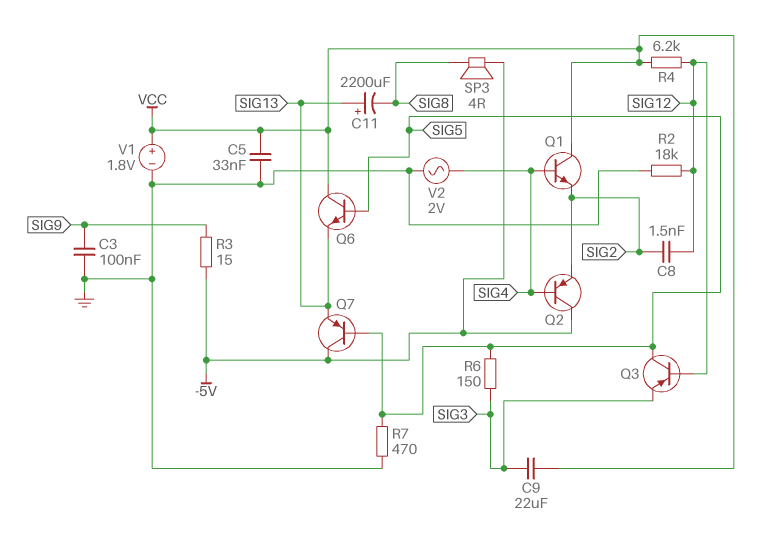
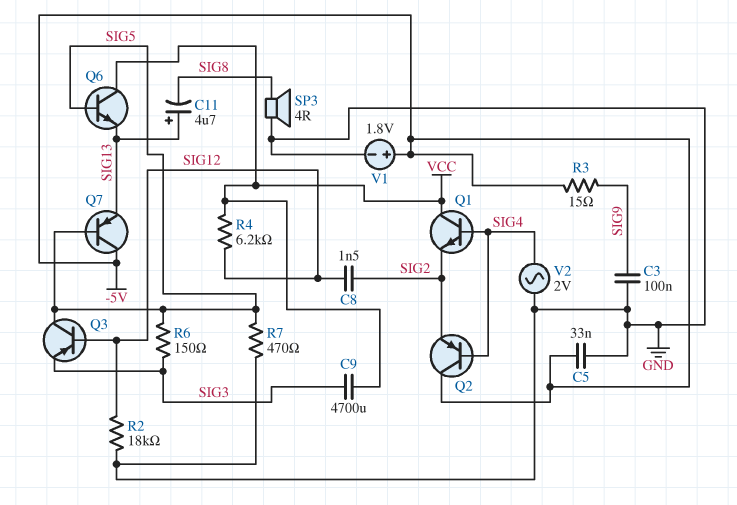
C5: 33nF (GND, VCC) -> 33nF (-5V, GND)
C9: 22uF (SIG3, VCC) -> 4700uF (SIG3, VCC)
C11: 2200uF (plus SIG13, minus SIG8) -> 4.7uF (plus SIG13, minus SIG8)
SP3: speaker 4R (-5V, SIG8) -> speaker 4R (GND, SIG8)
V1: 1.8V (plus VCC, minus GND) -> 1.8V (plus -5V, minus GND)

